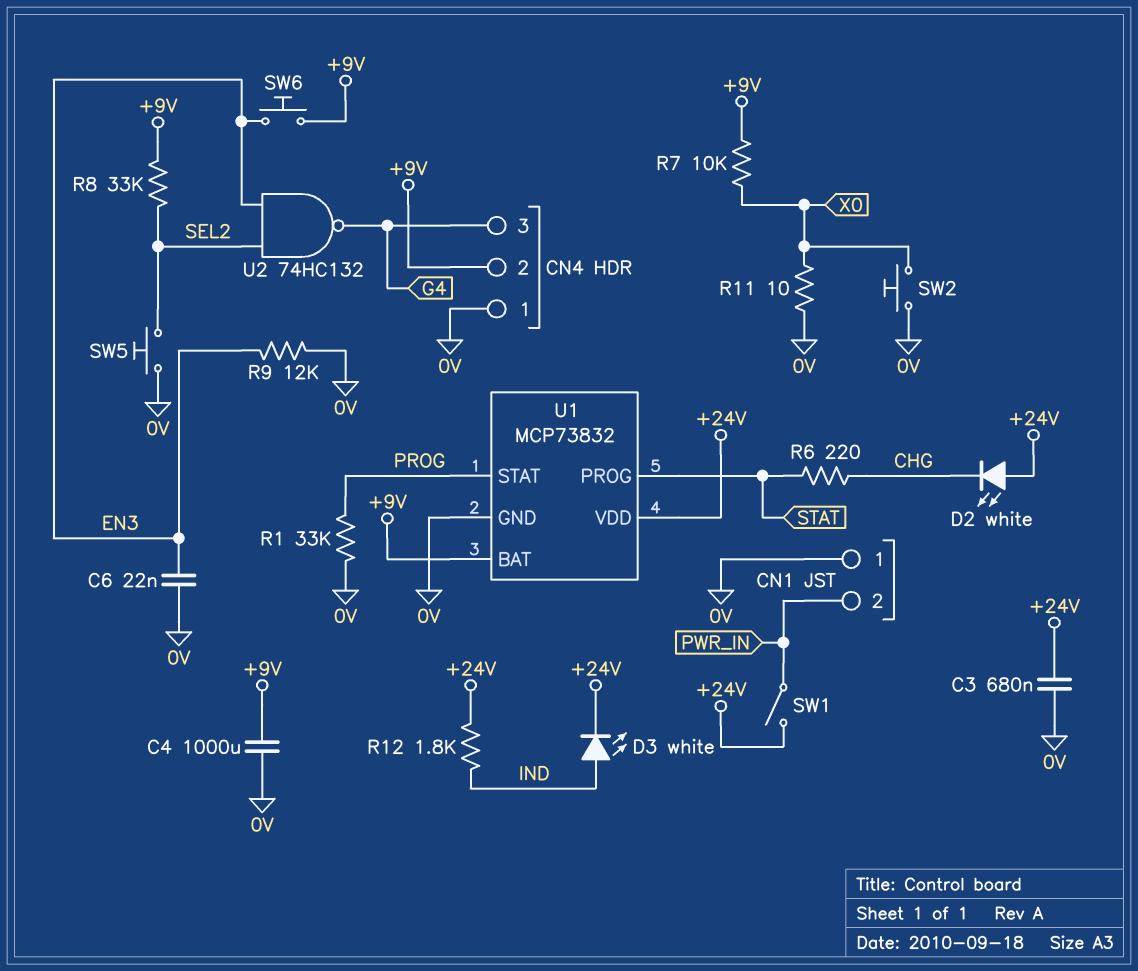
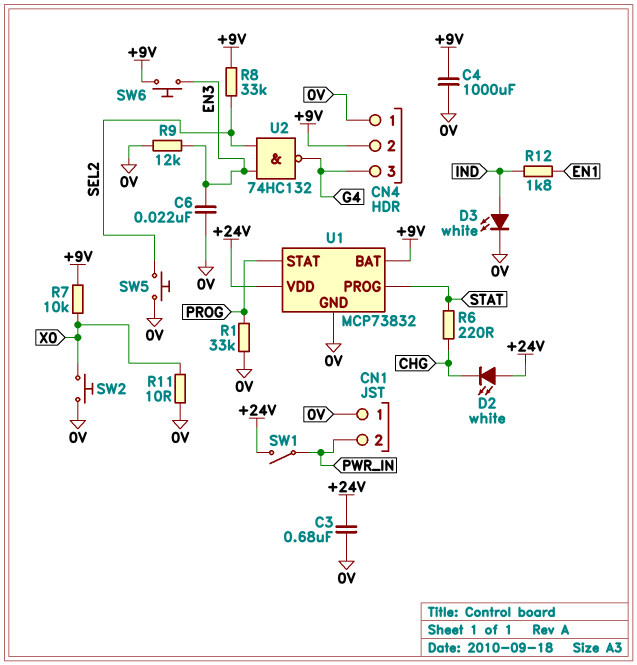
D3: LED white (A IND, K +24V) -> LED white (A IND, K 0V)
R12: 1.8k (+24V, IND) -> 1.8k (EN1, IND)

